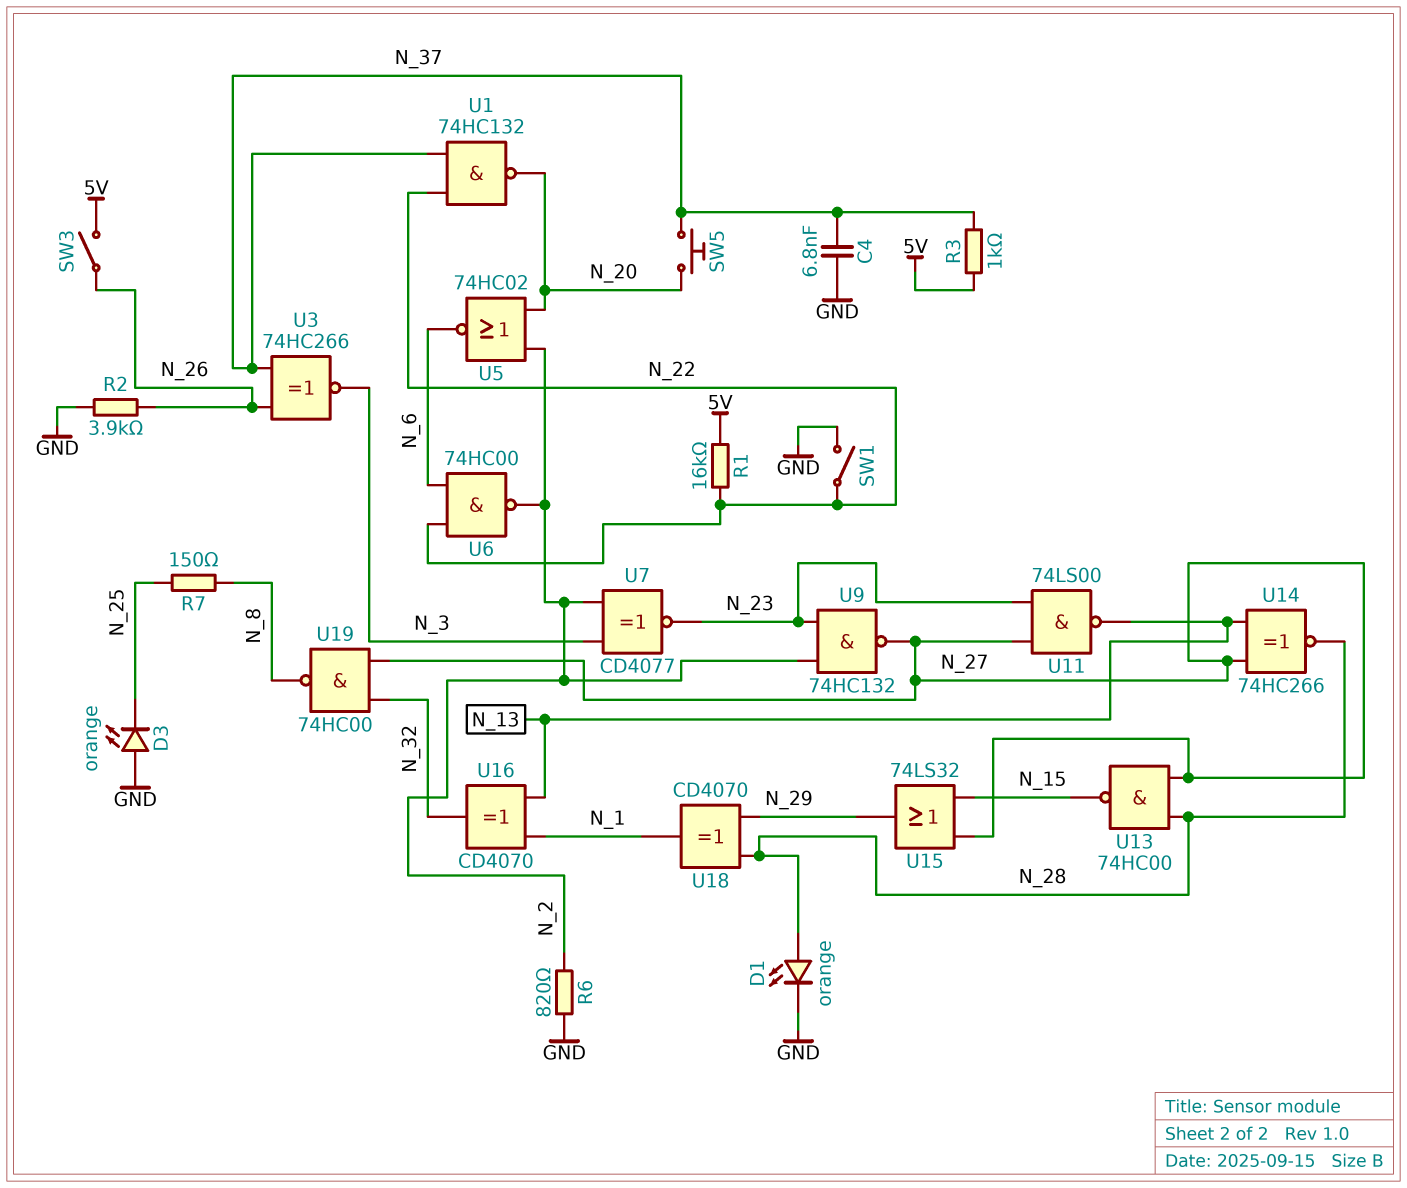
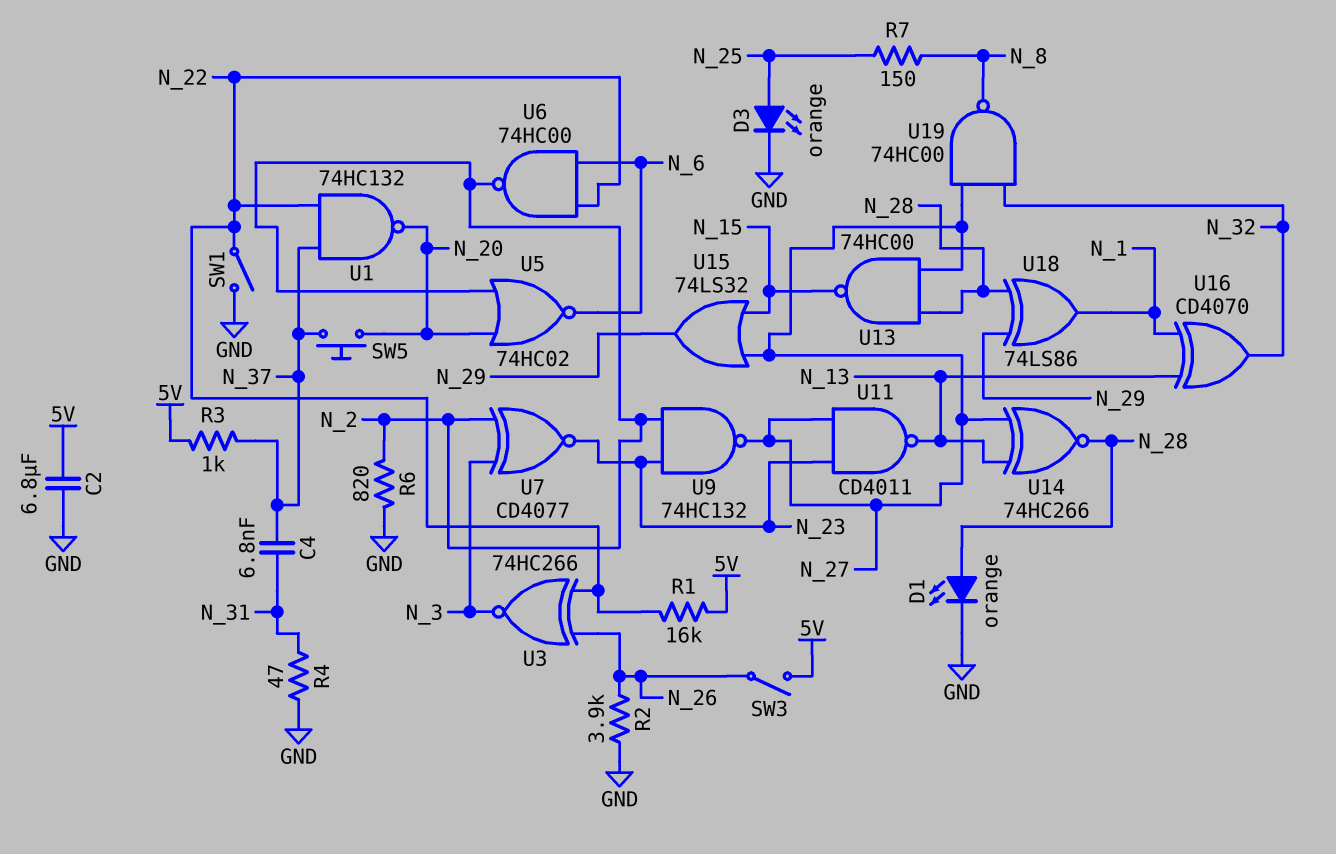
C2: none -> 6.8uF (5V, GND)
C4: 6.8nF (GND, N_37) -> 6.8nF (N_31, N_37)
D3: LED orange (A GND, K N_25) -> LED orange (A N_25, K GND)
R4: none -> 47 (GND, N_31)
U3: XNOR 74HC266 (in N_26, in N_37, out N_3) -> XNOR 74HC266 (in N_22, in N_26, out N_3)
U11: NAND 74LS00 (in N_23, in N_27, out N_13) -> NAND CD4011 (in N_23, in N_27, out N_13)
U18: XOR CD4070 (in N_28, in N_29, out N_1) -> XOR 74LS86 (in N_28, in N_29, out N_1)

